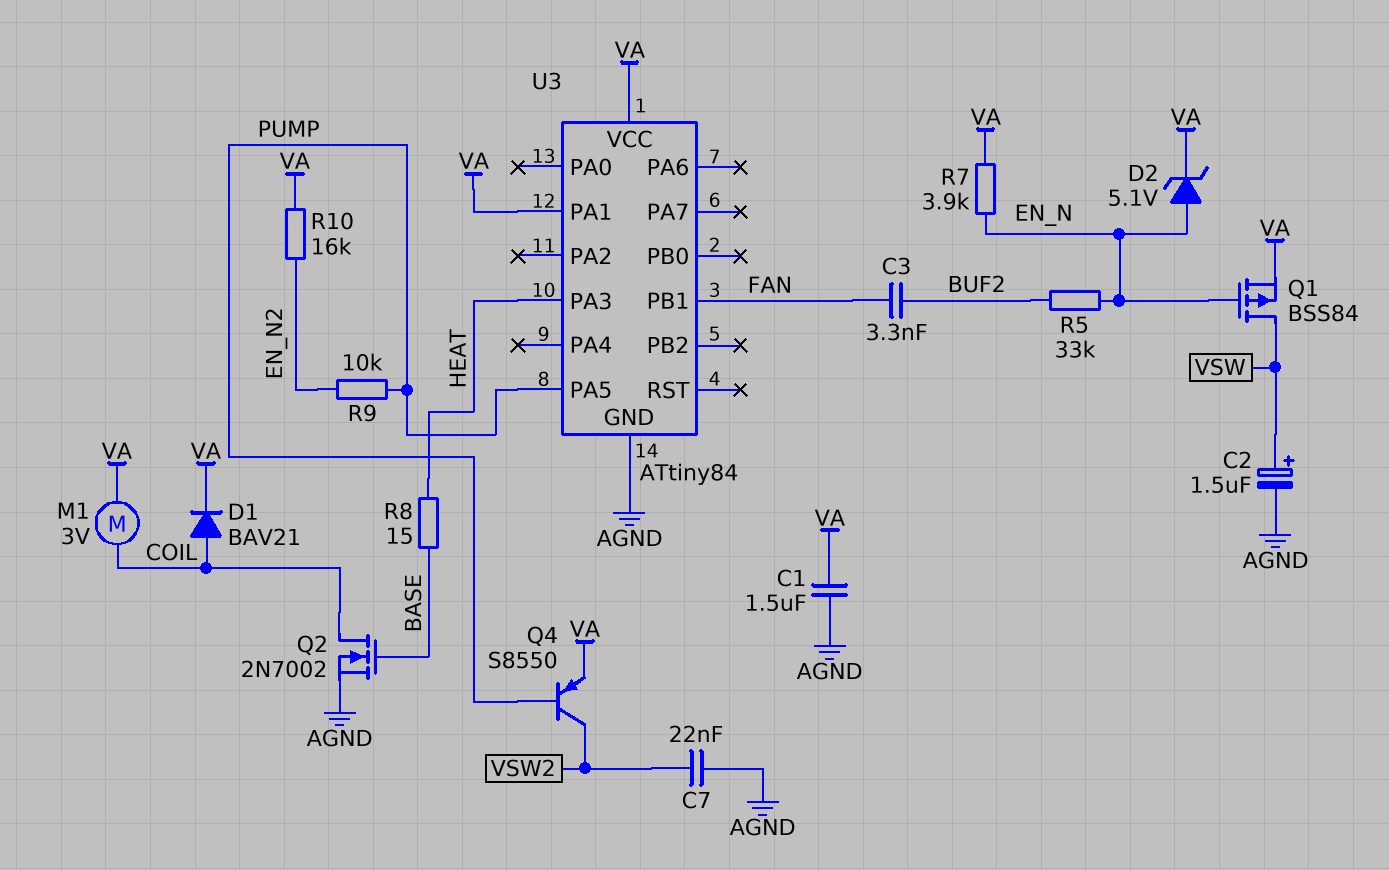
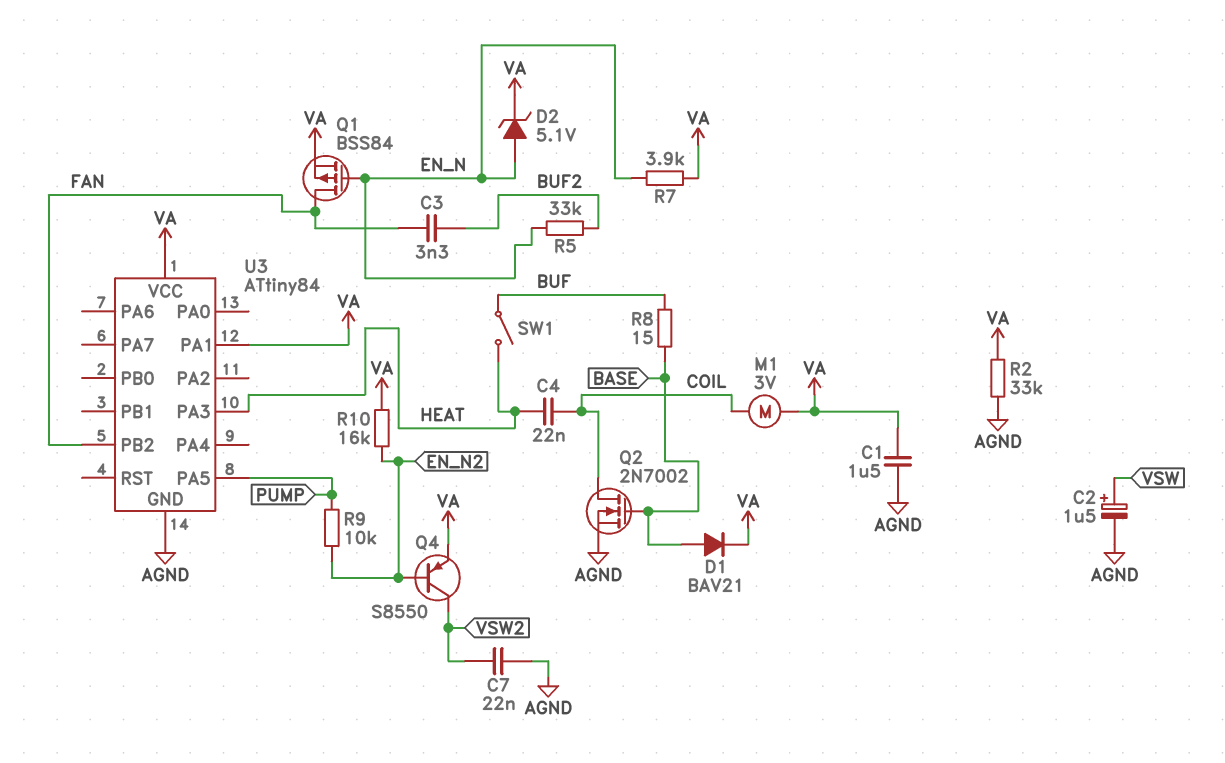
C4: none -> 22nF (COIL, HEAT)
D1: diode BAV21 (A COIL, K VA) -> diode BAV21 (A BASE, K VA)
Q1: PMOS BSS84 (G EN_N, D VSW, S VA) -> PMOS BSS84 (G EN_N, D FAN, S VA)
Q4: PNP S8550 (B PUMP, C VSW2, E VA) -> PNP S8550 (B EN_N2, C VSW2, E VA)
R2: none -> 33k (AGND, VA)
R8: 15 (BASE, HEAT) -> 15 (BASE, BUF)
SW1: none -> switch (BUF, HEAT)
U3 pin PB1: FAN -> none
U3 pin PB2: none -> FAN

